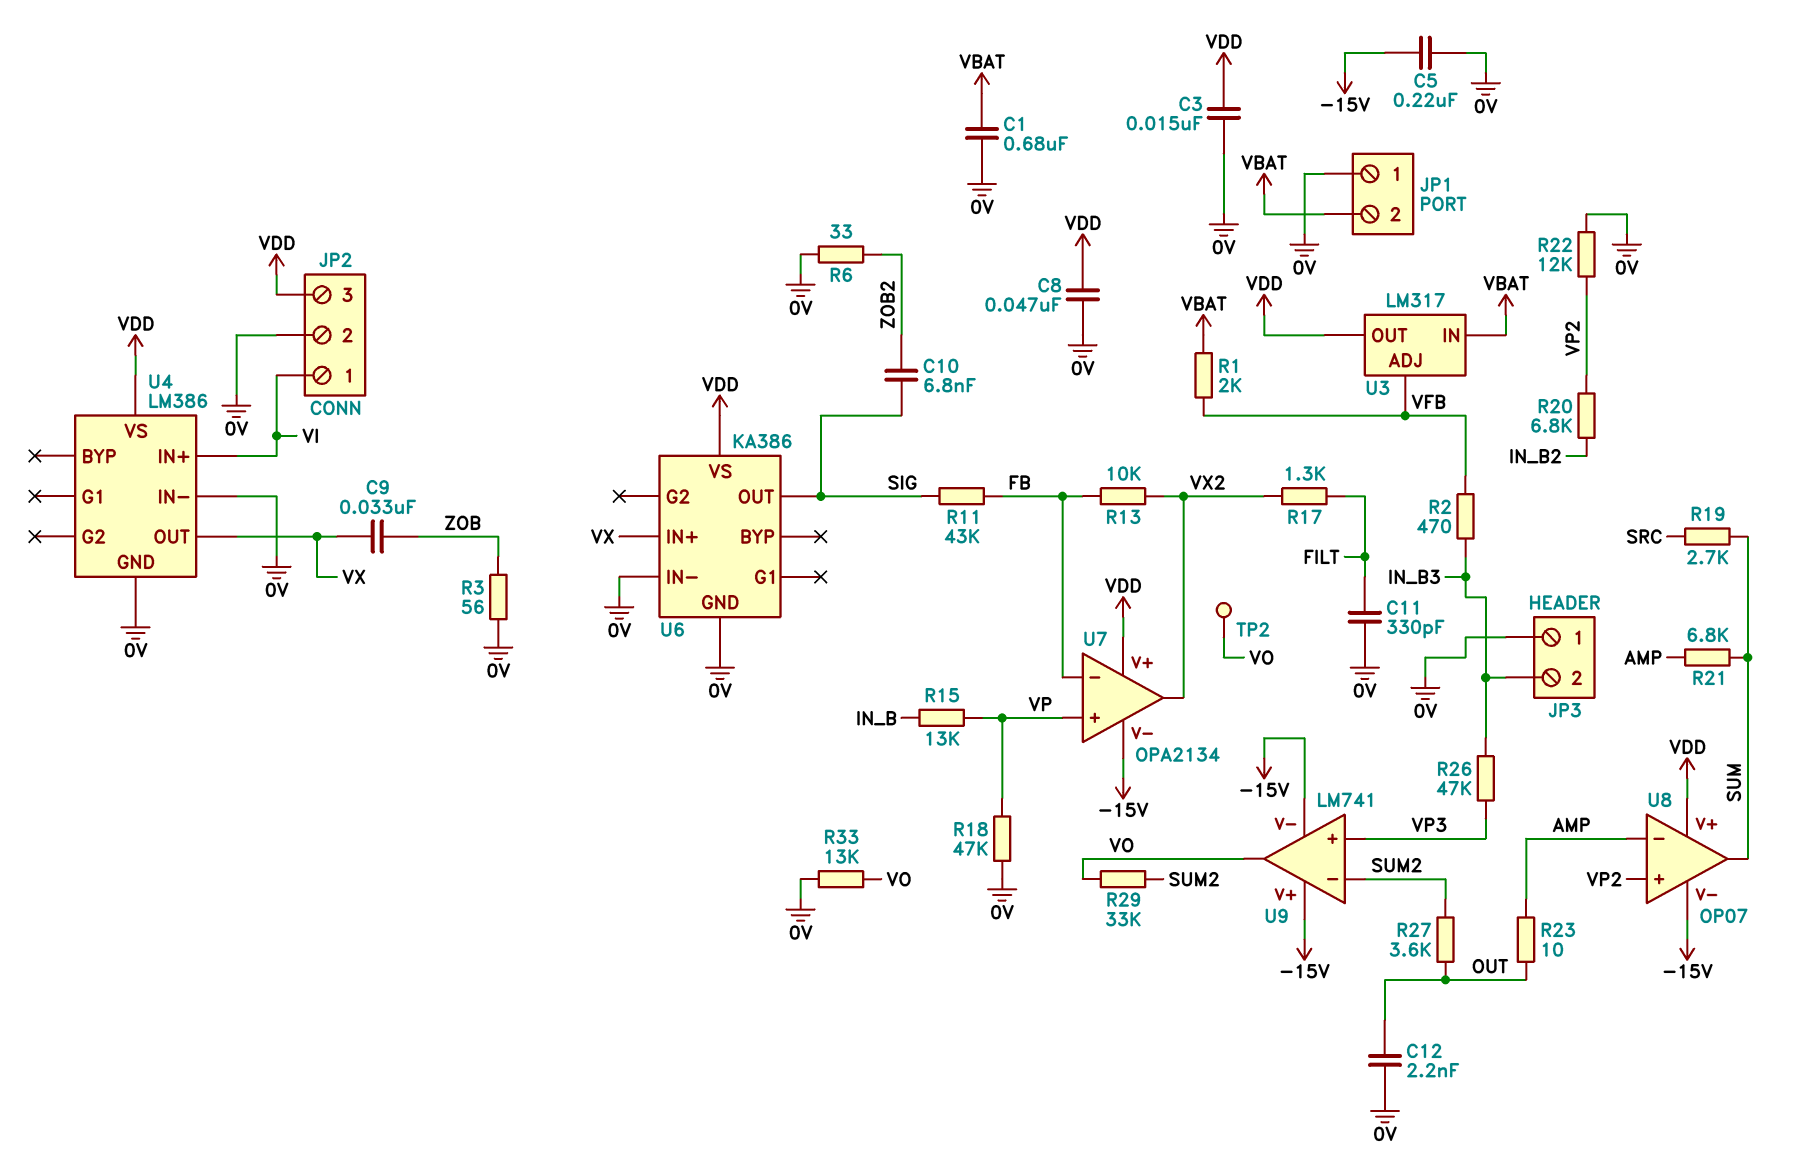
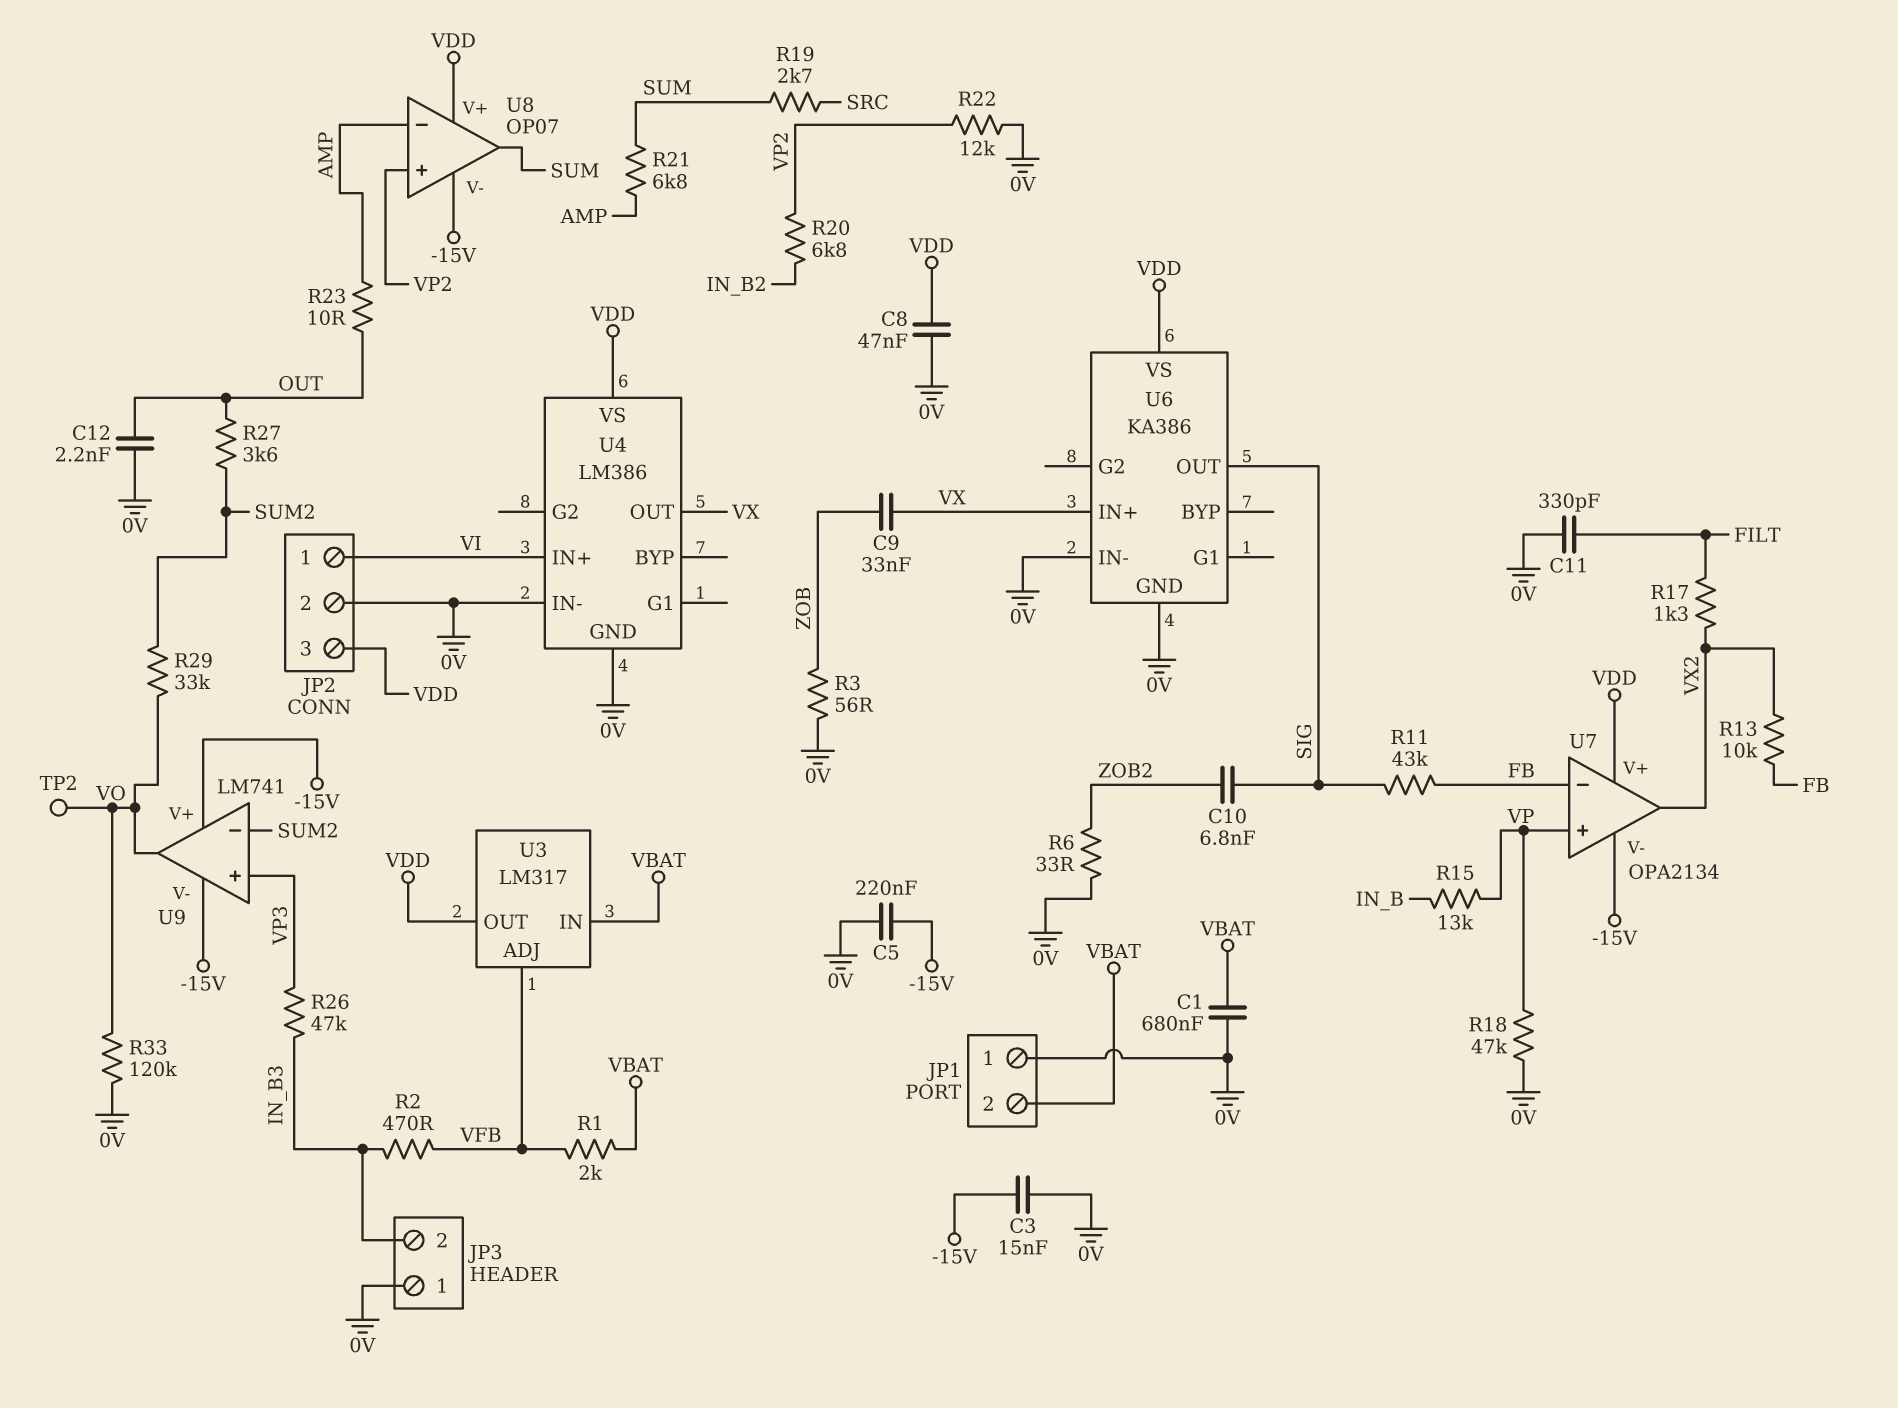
C3: 15nF (0V, VDD) -> 15nF (-15V, 0V)
R33: 13k (0V, VO) -> 120k (0V, VO)

